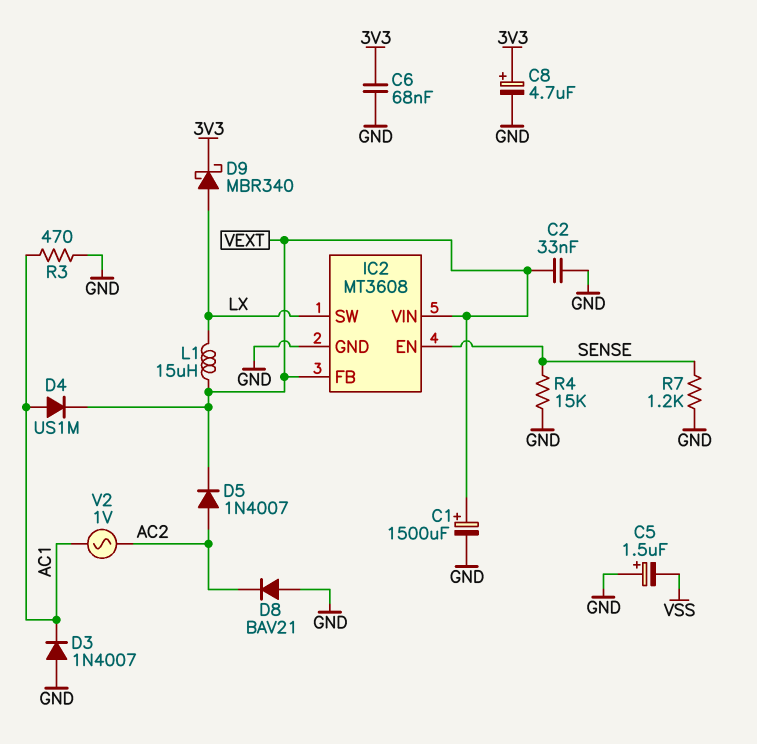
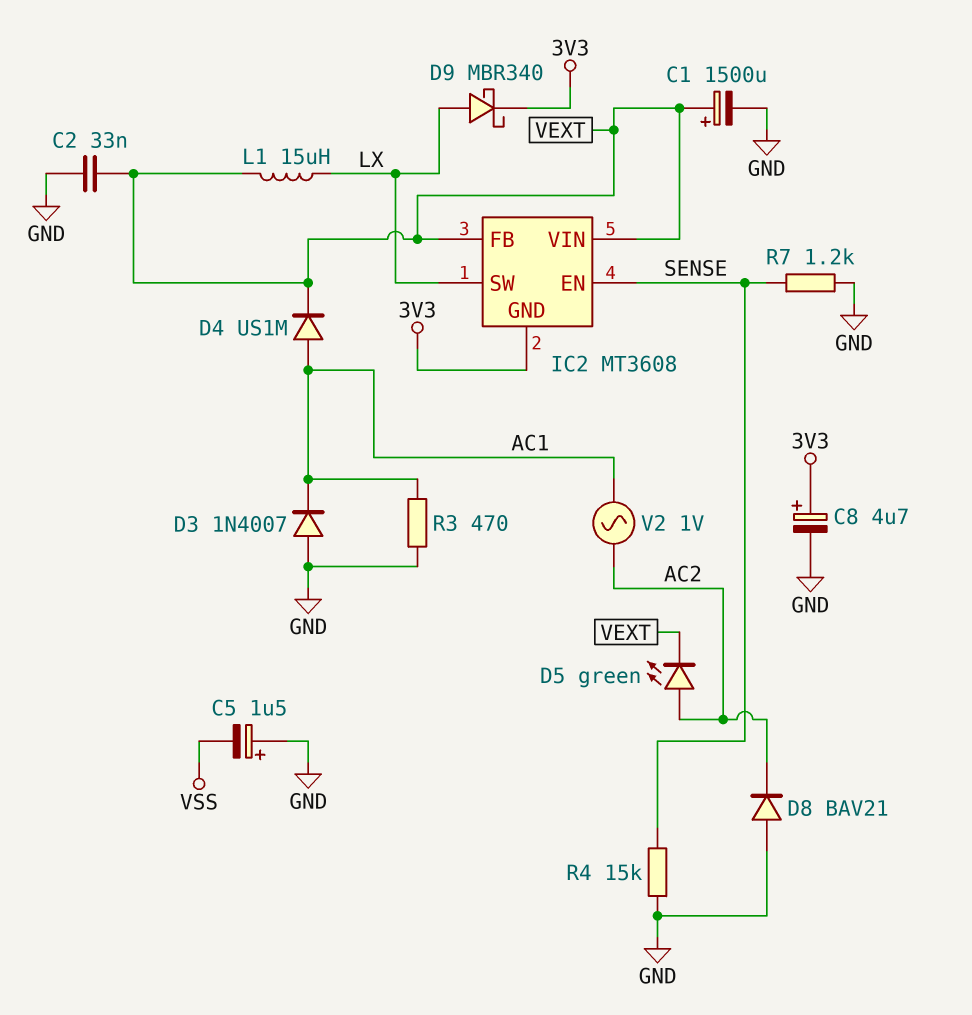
C6: 68nF (3V3, GND) -> none
D5: diode 1N4007 (A AC2, K VEXT) -> LED green (A AC2, K VEXT)
IC2 pin GND: GND -> 3V3

